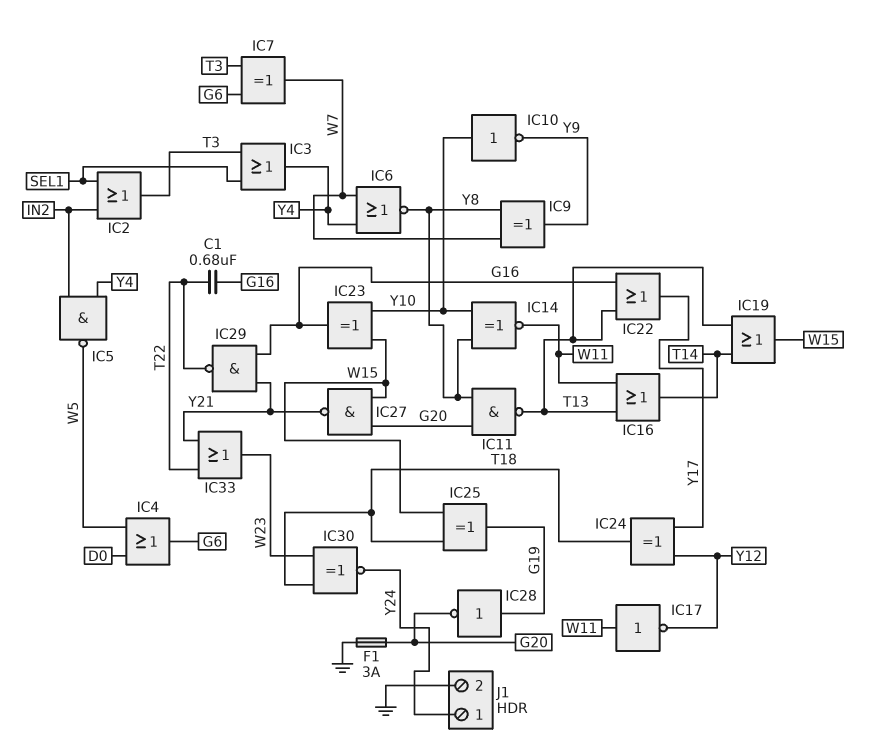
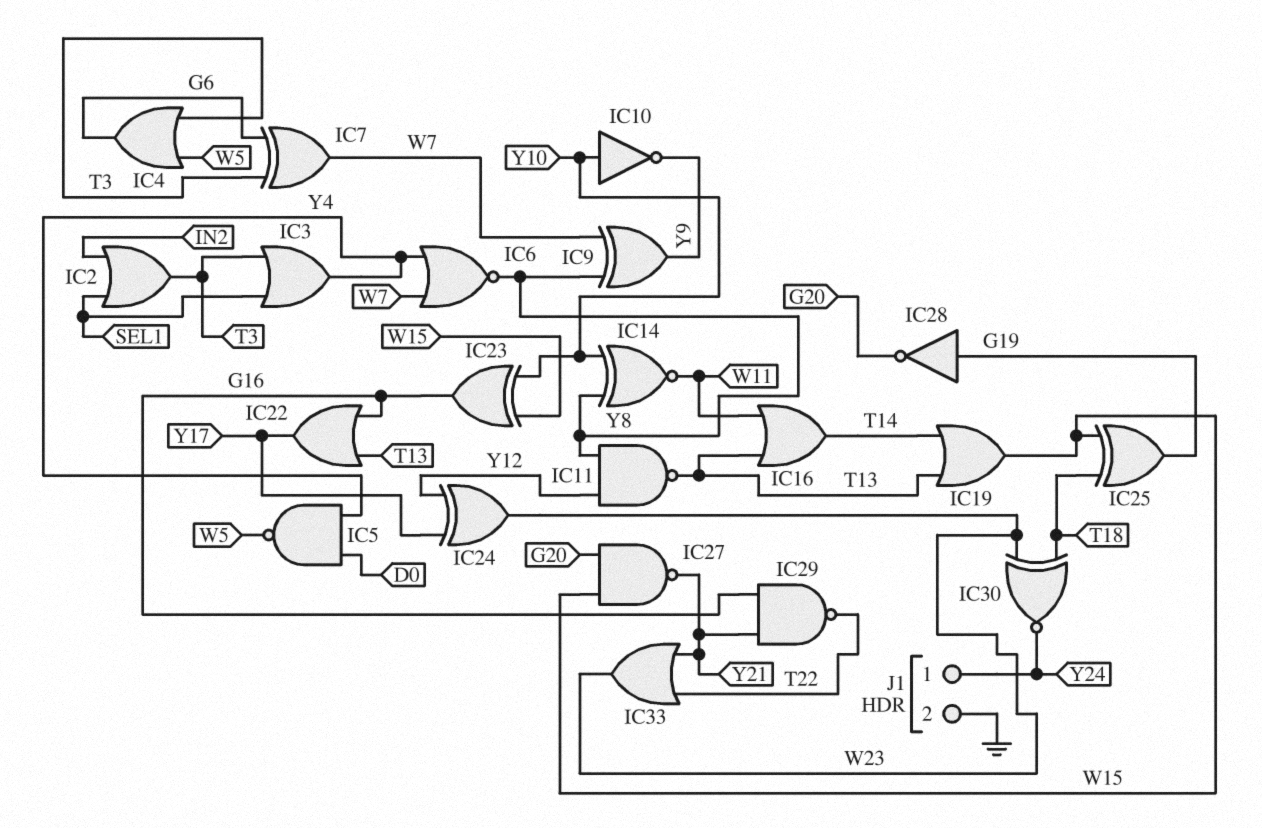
C1: 680nF (G16, T22) -> none
F1: 3A (G20, GND) -> none
IC4: OR (in D0, in W5, out G6) -> OR (in T3, in W5, out G6)
IC5: NAND (in IN2, in Y4, out W5) -> NAND (in D0, in Y4, out W5)
IC11: NAND (in G20, in Y8, out T13) -> NAND (in Y8, in Y12, out T13)
IC17: NOT (in W11, out Y12) -> none
IC24: XOR (in Y12, in Y17, out T18) -> XOR (in Y12, in Y17, out W23)

